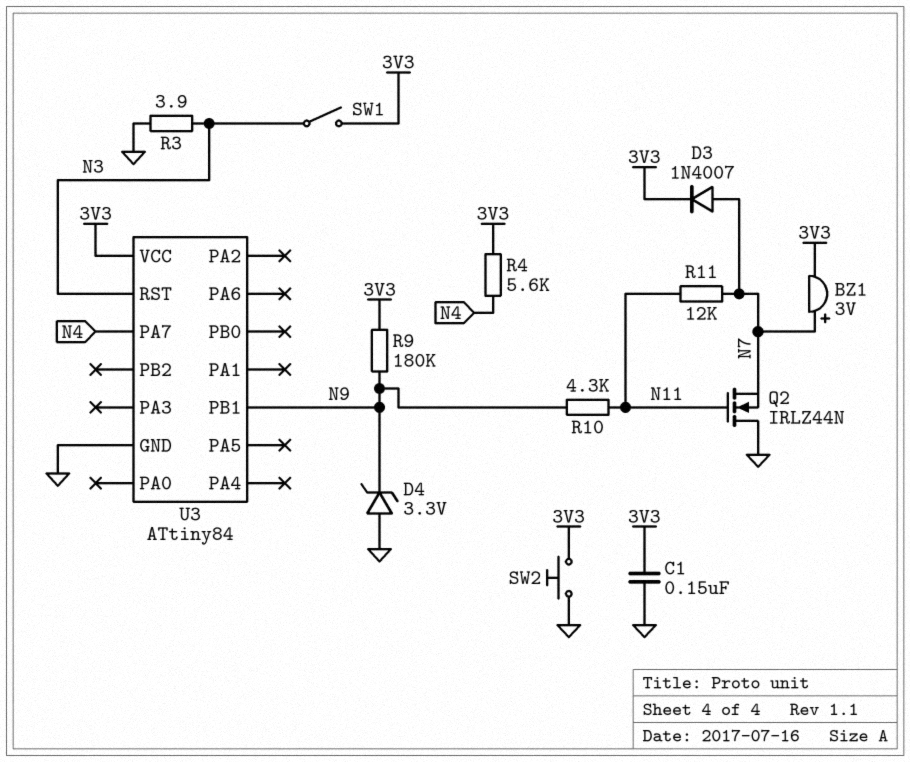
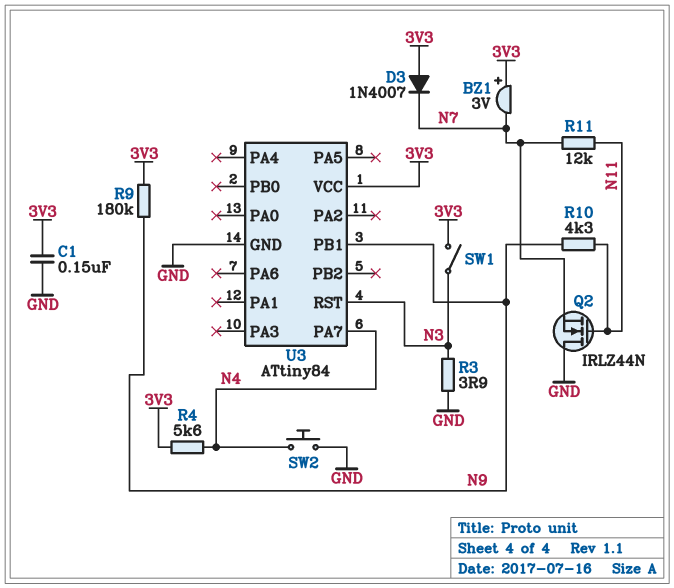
BZ1: buzzer 3V (plus N7, minus 3V3) -> buzzer 3V (plus 3V3, minus N7)
D3: diode 1N4007 (A N7, K 3V3) -> diode 1N4007 (A 3V3, K N7)
D4: zener 3.3V (A GND, K N9) -> none
SW2: button (3V3, GND) -> button (GND, N4)

